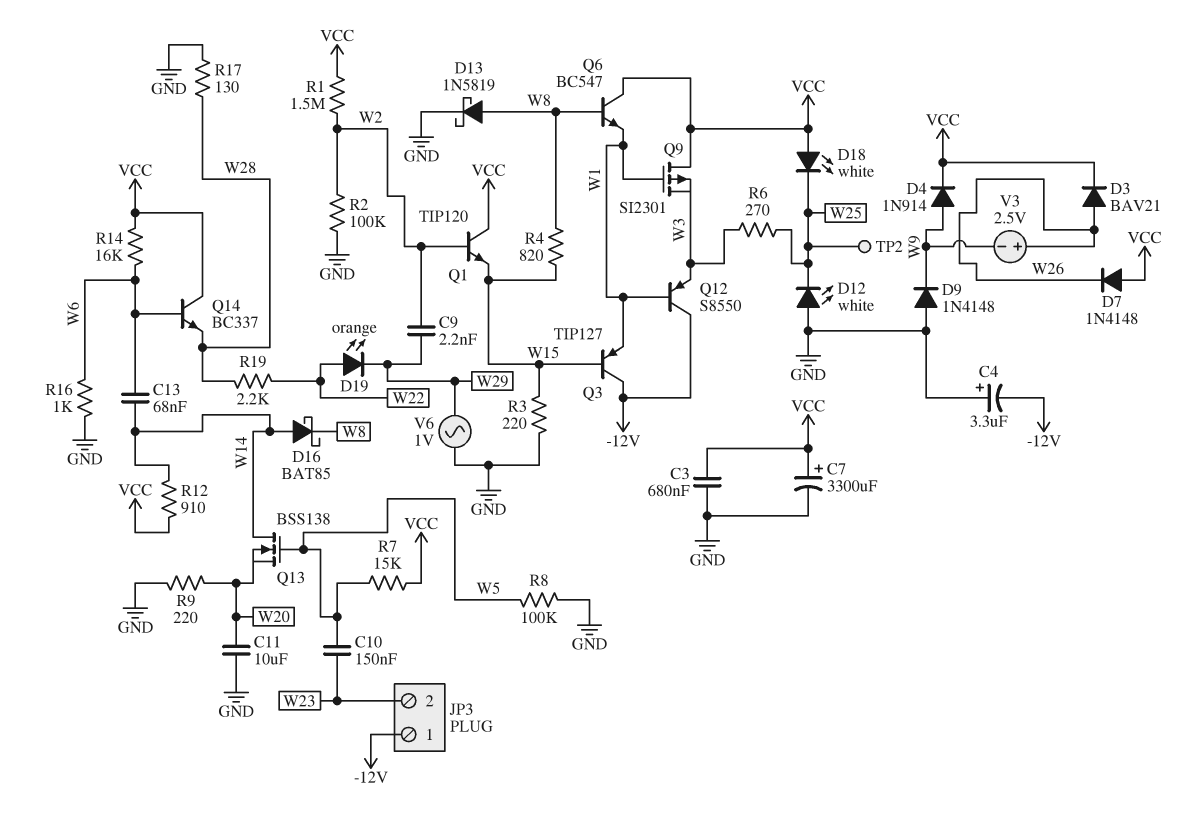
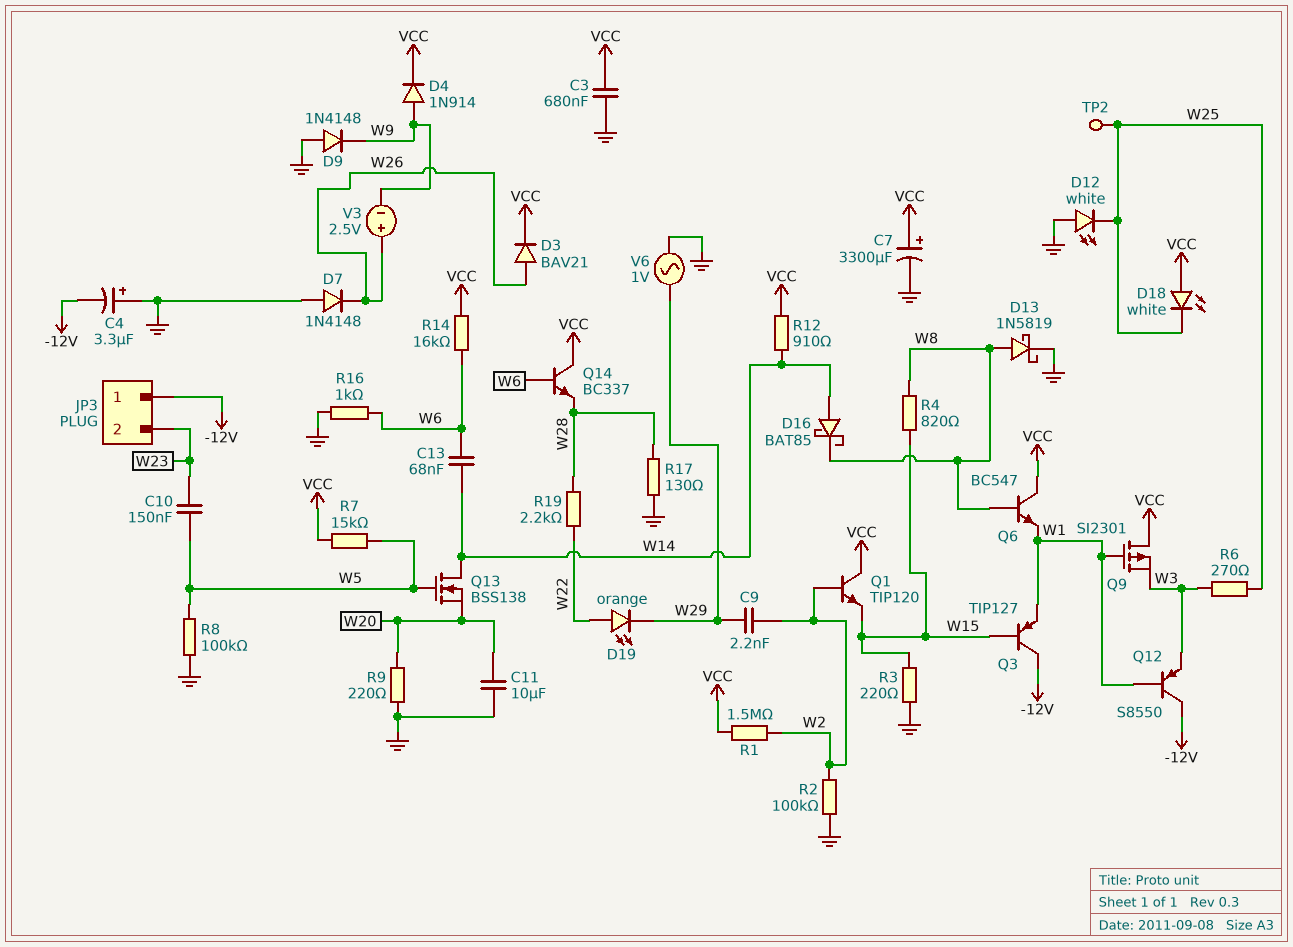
D7: diode 1N4148 (A VCC, K W26) -> diode 1N4148 (A GND, K W26)

